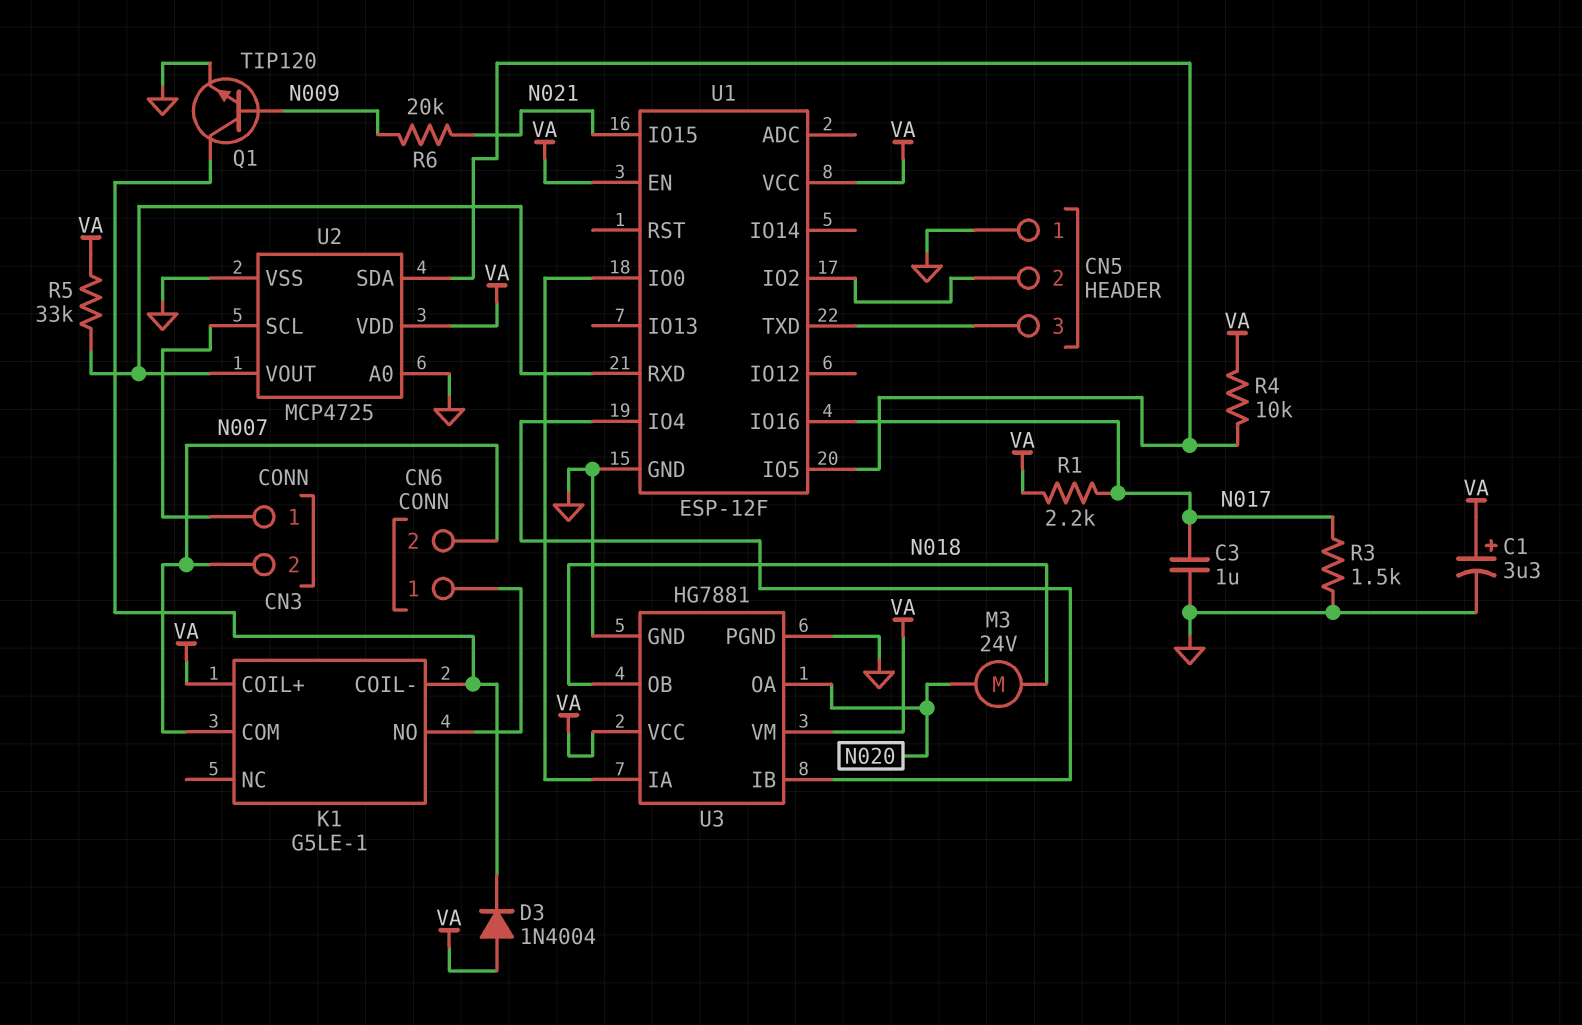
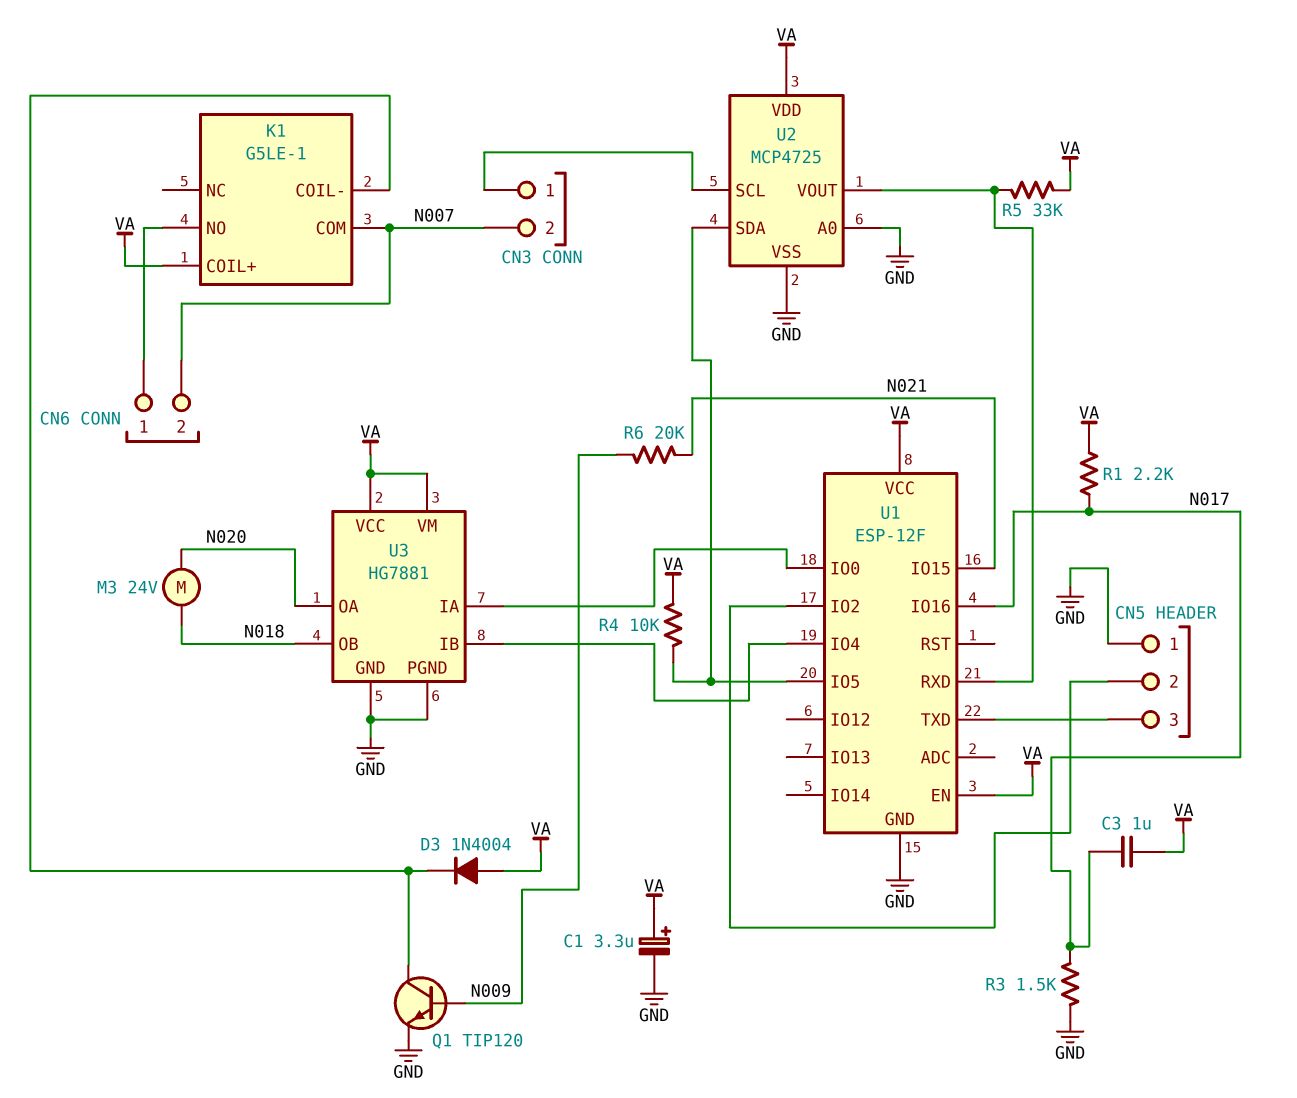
C3: 1uF (GND, N017) -> 1uF (N017, VA)

